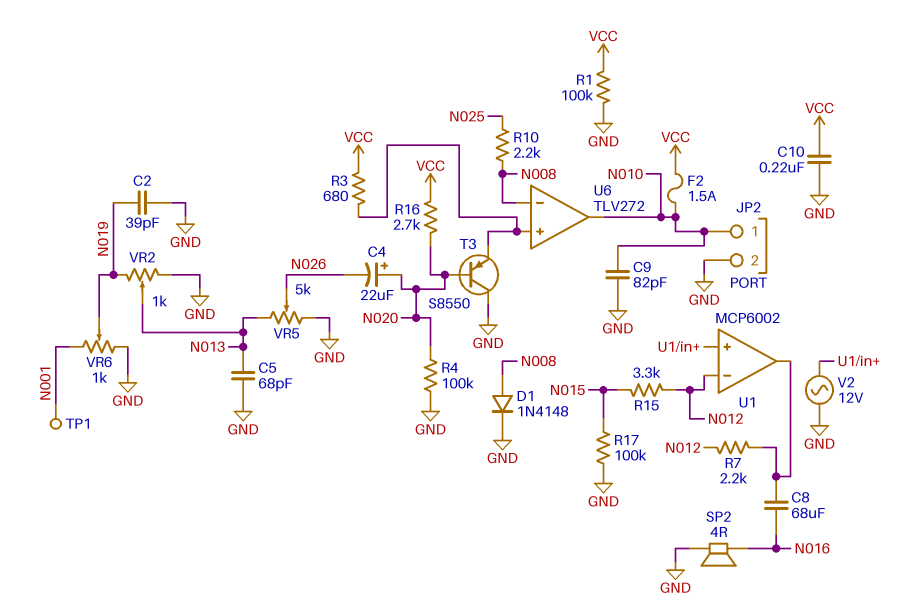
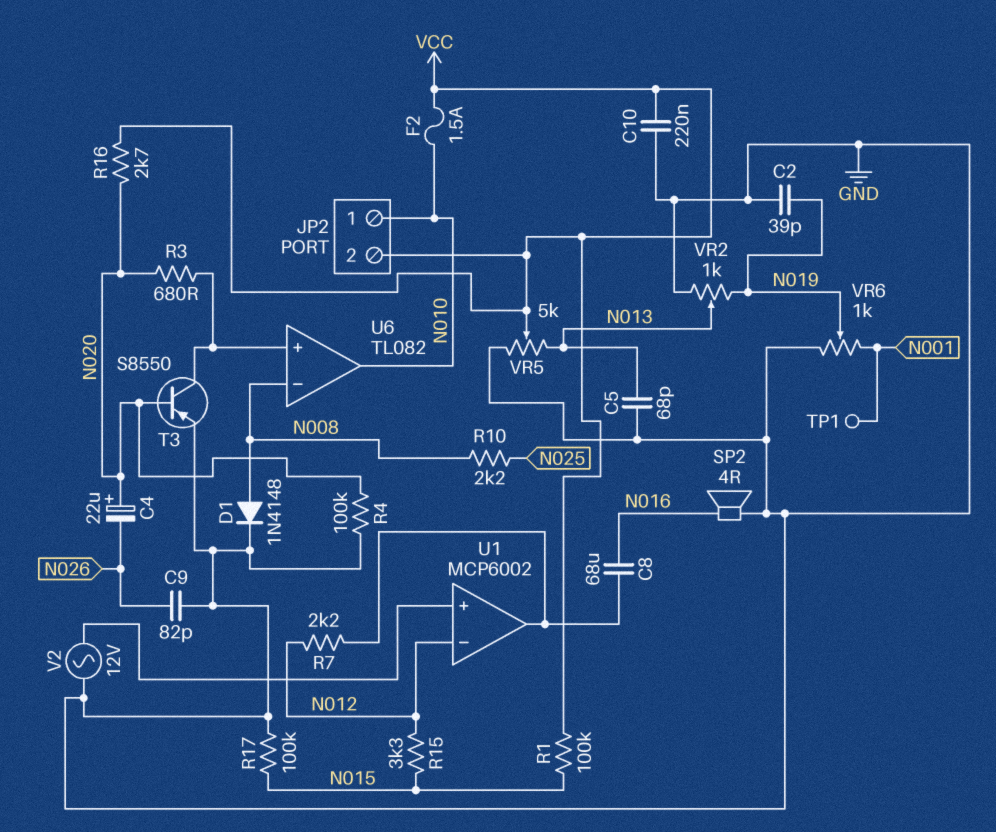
C9: 82pF (GND, N010) -> 82pF (GND, N026)
JP2 pin 2: GND -> VCC
R1: 100k (GND, VCC) -> 100k (N015, VCC)
R3: 680 (U6/in+, VCC) -> 680 (N020, U6/in+)
T3: PNP S8550 (B N020, C GND, E U6/in+) -> PNP S8550 (B N020, C U6/in+, E GND)
U6: TLV272 -> TL082
VR5: 5k (GND, N013, wiper N026) -> 5k (GND, N013, wiper VCC)

